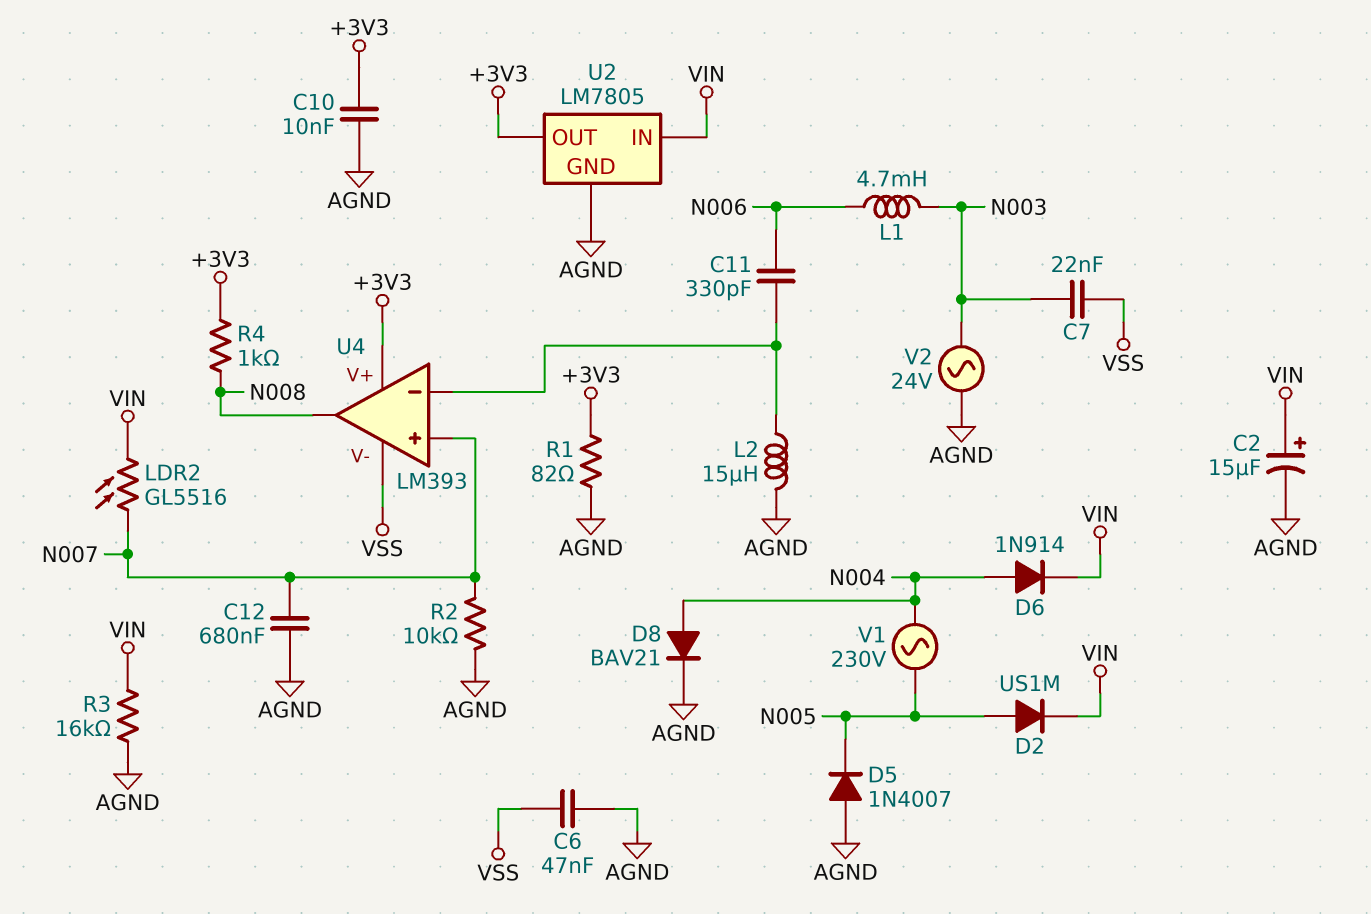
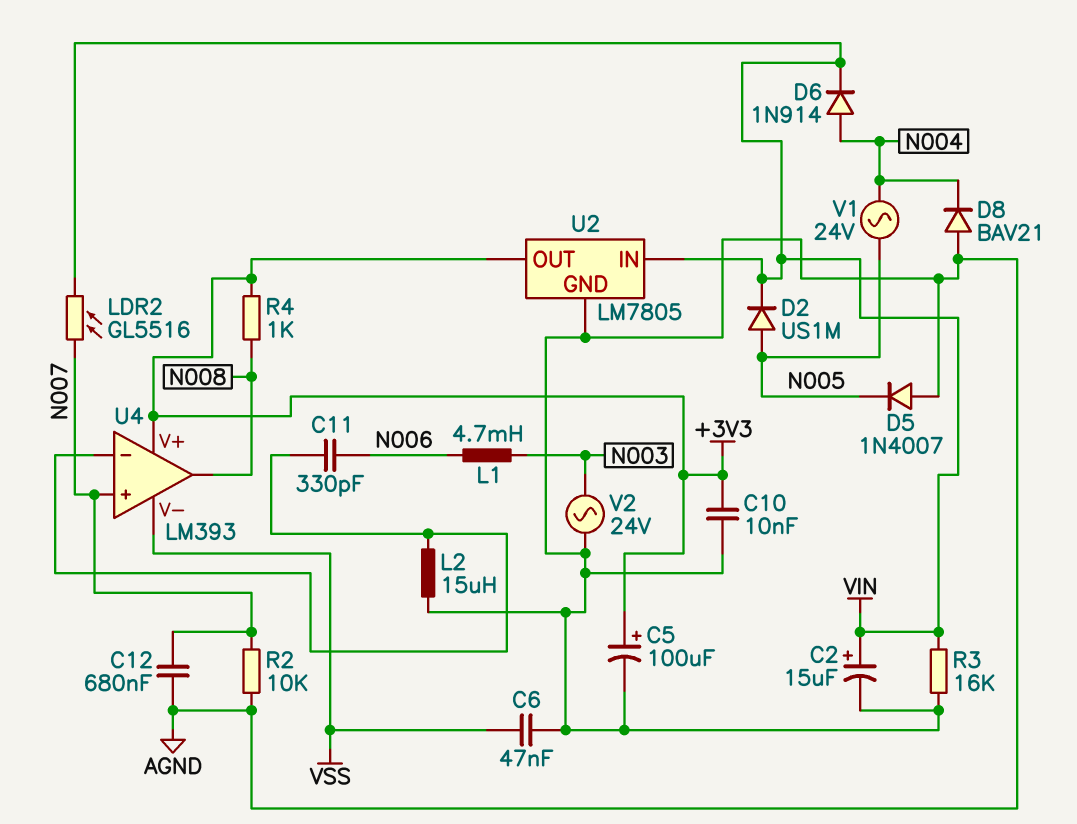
C5: none -> 100uF (plus +3V3, minus AGND)
C7: 22nF (N003, VSS) -> none
D8: diode BAV21 (A N004, K AGND) -> diode BAV21 (A AGND, K N004)
R1: 82 (+3V3, AGND) -> none
V1: AC 230V (N004, N005) -> AC 24V (N004, N005)

